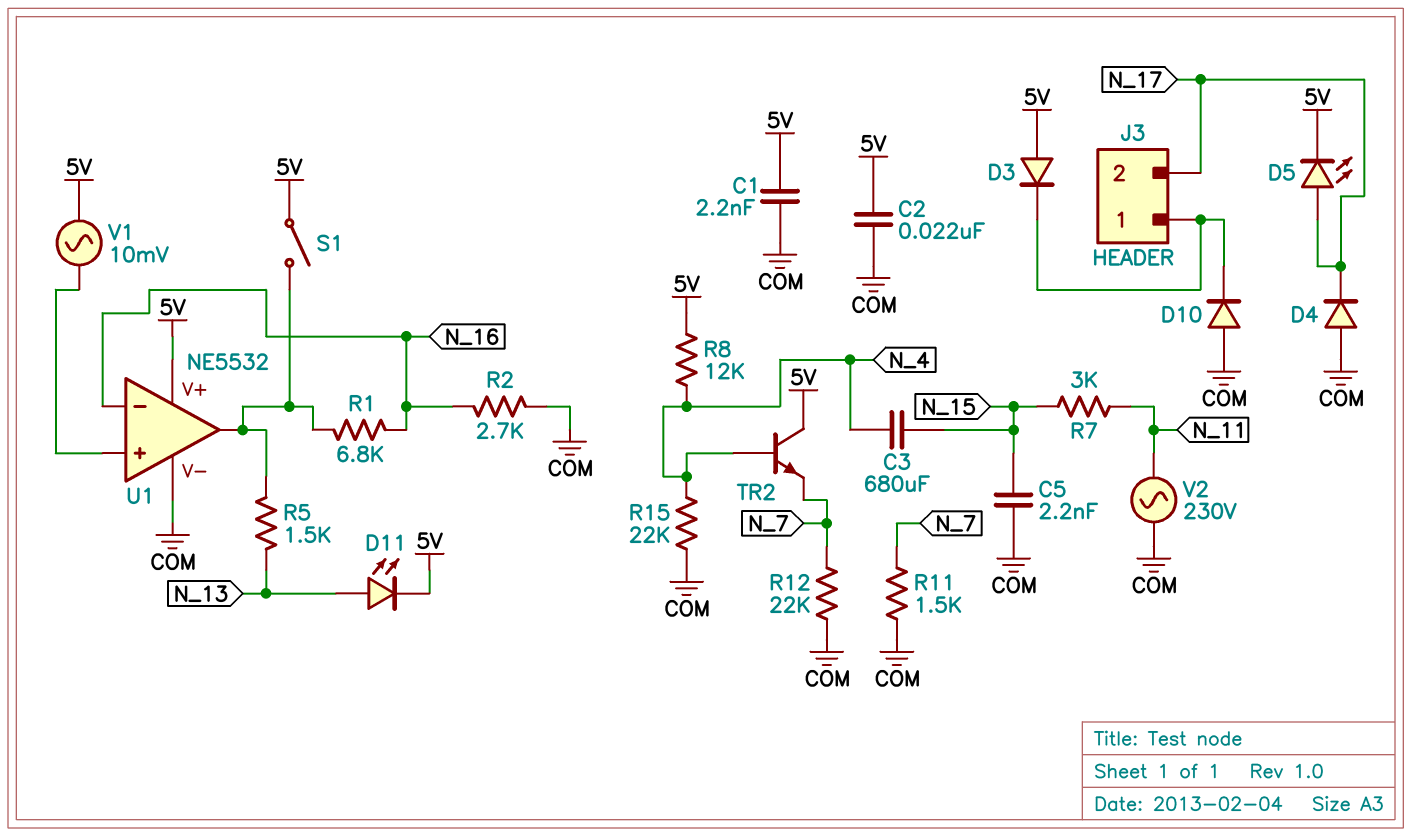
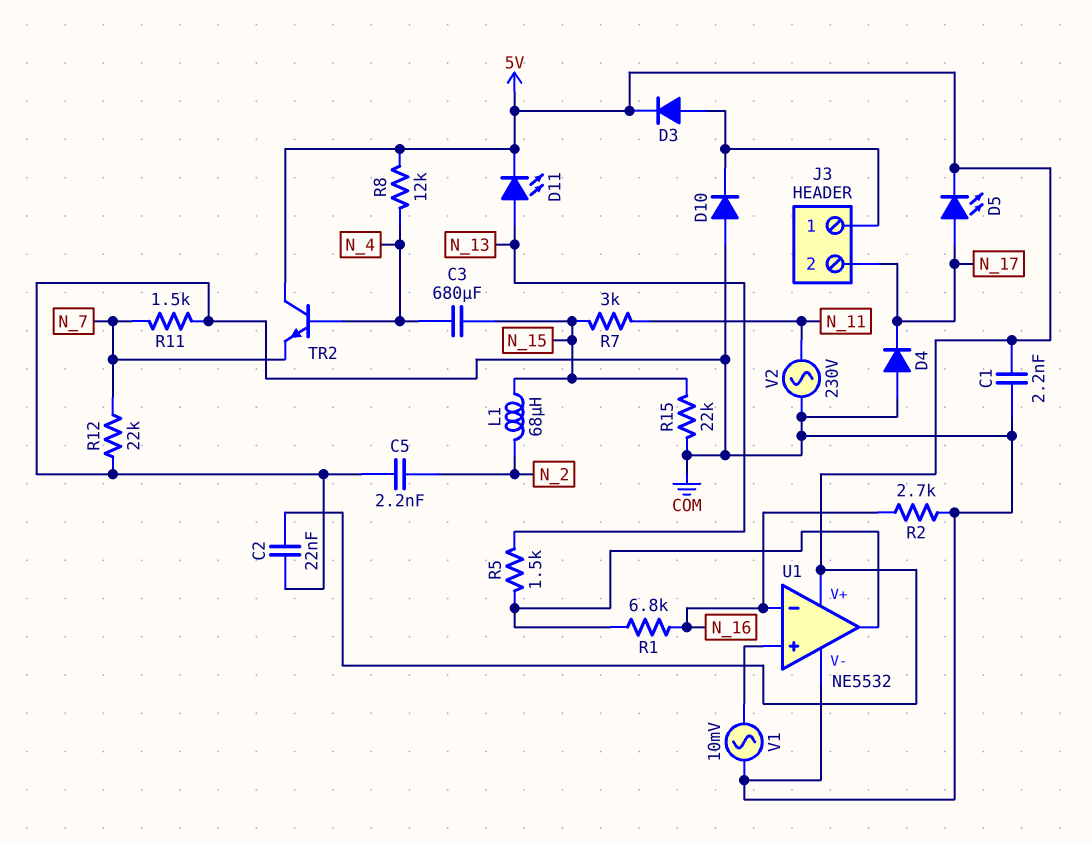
C5: 2.2nF (COM, N_15) -> 2.2nF (COM, N_2)
D3: diode (A 5V, K J3/1) -> diode (A J3/1, K 5V)
L1: none -> 68uH (N_2, N_15)
R15: 22k (COM, N_4) -> 22k (COM, N_15)
S1: switch (5V, U1/out) -> none
V1: AC 10mV (5V, U1/in+) -> AC 10mV (COM, U1/in+)

